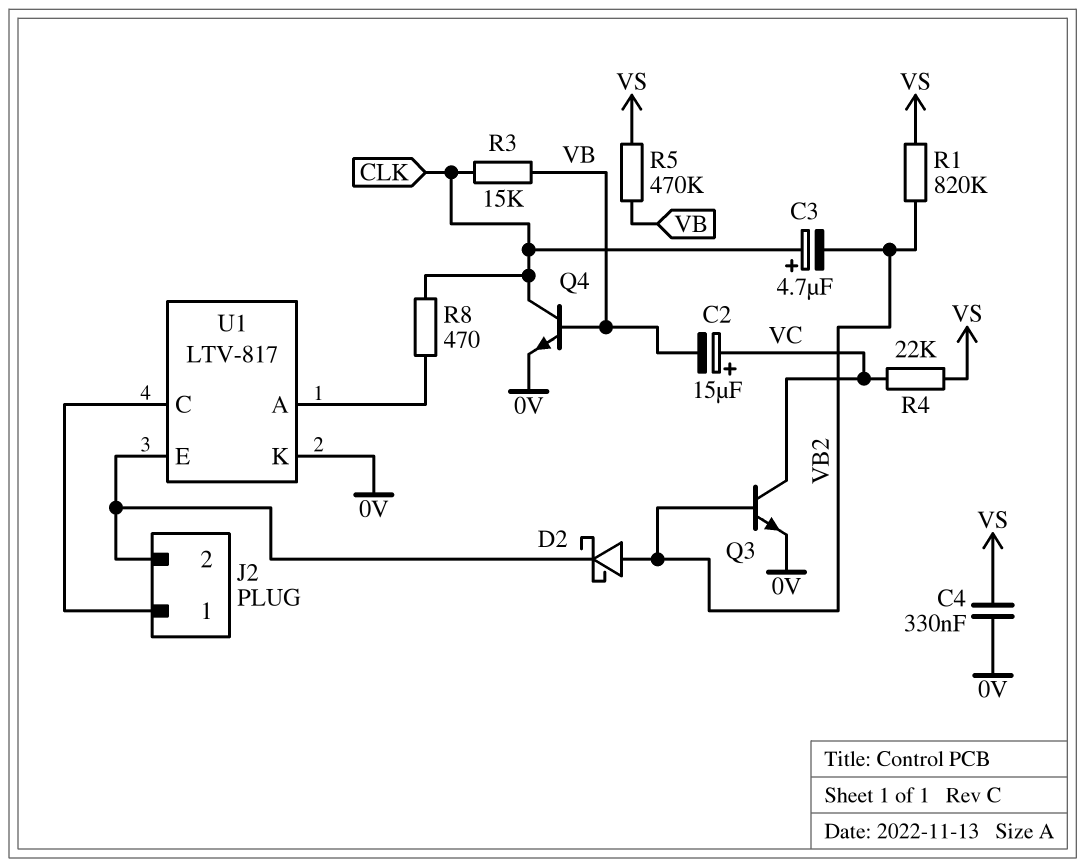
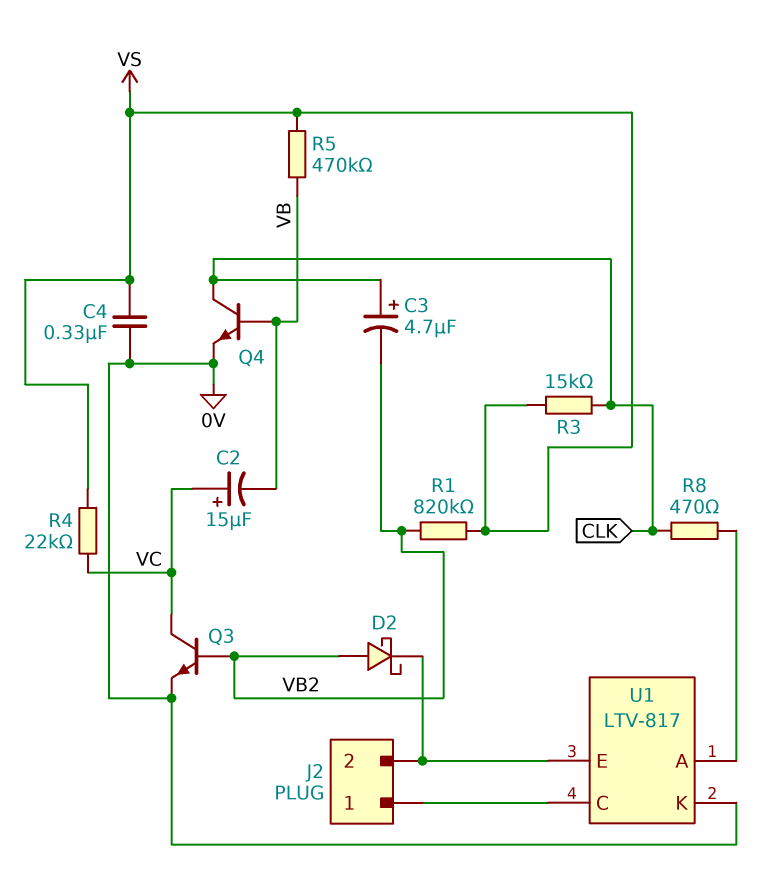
R3: 15k (CLK, VB) -> 15k (CLK, VS)

